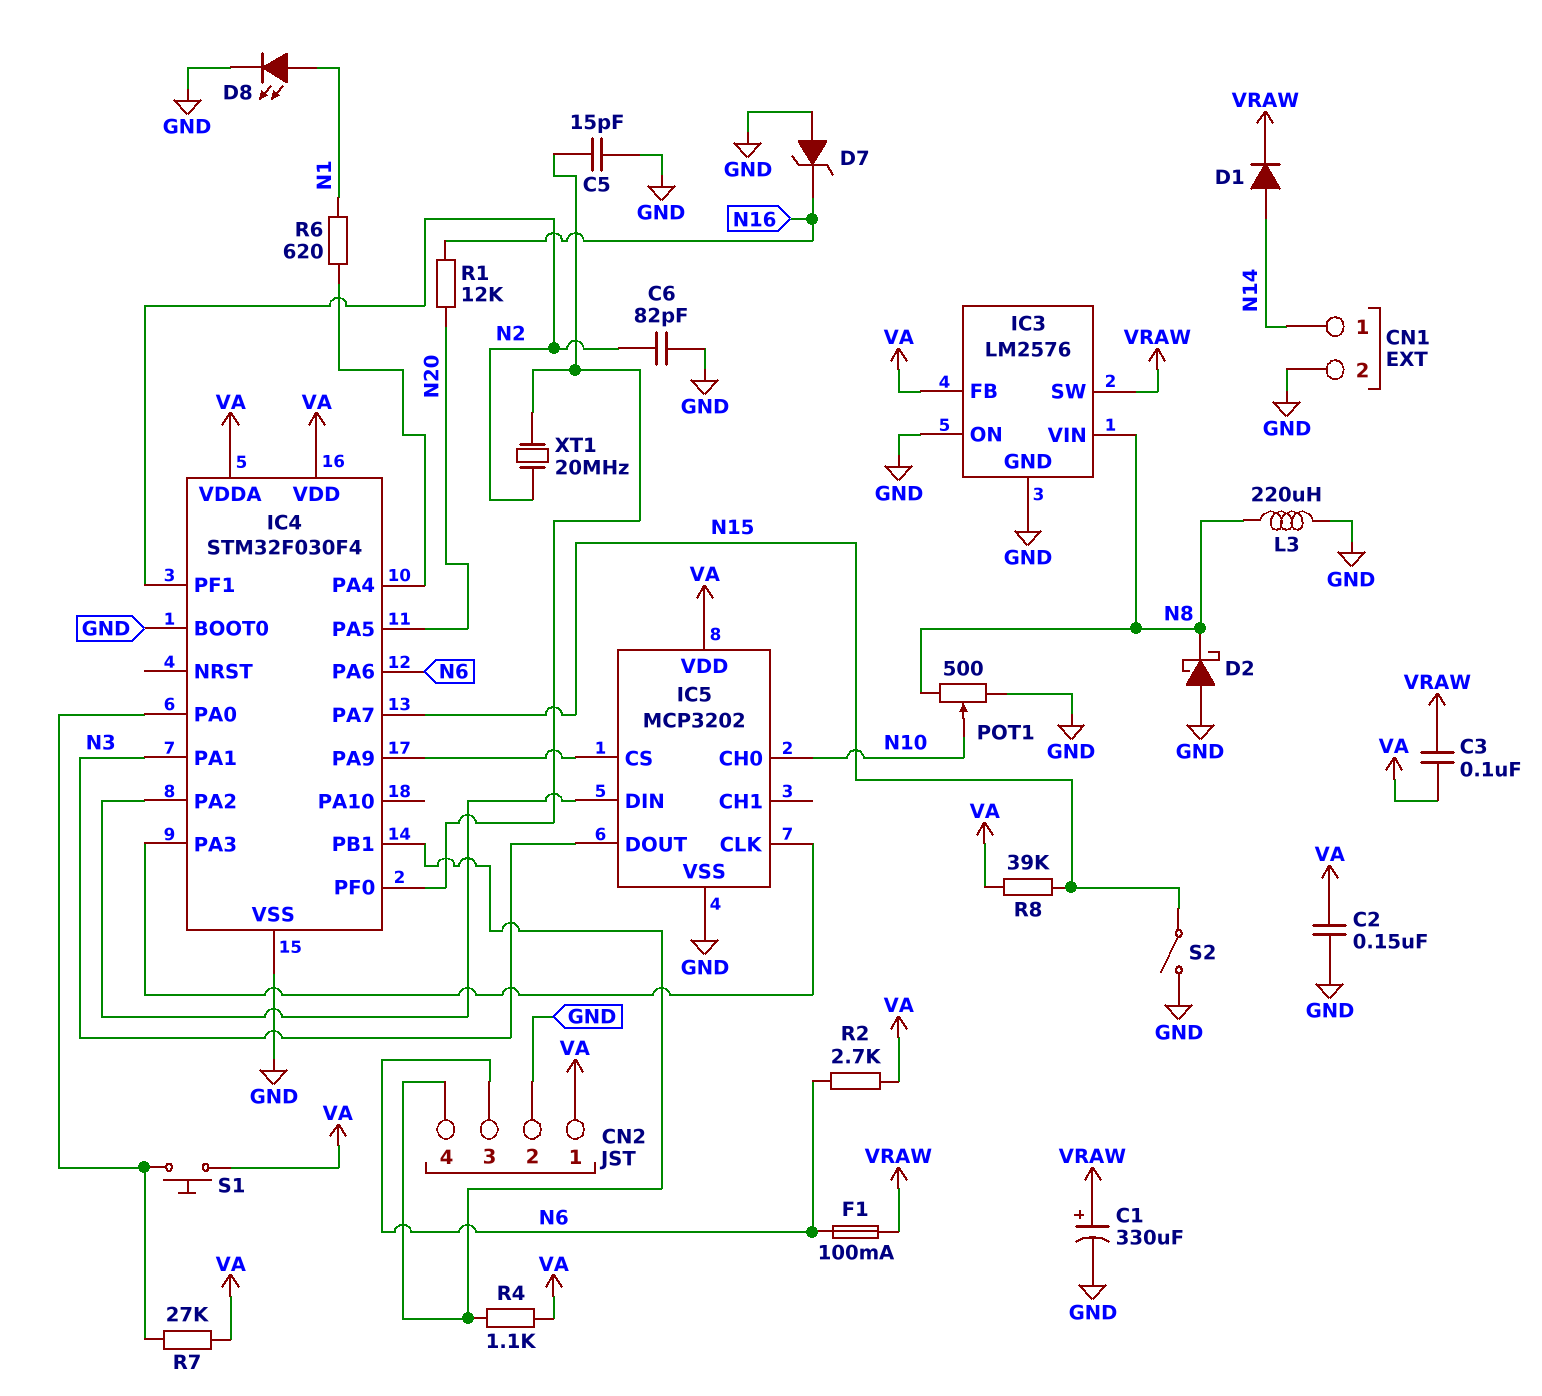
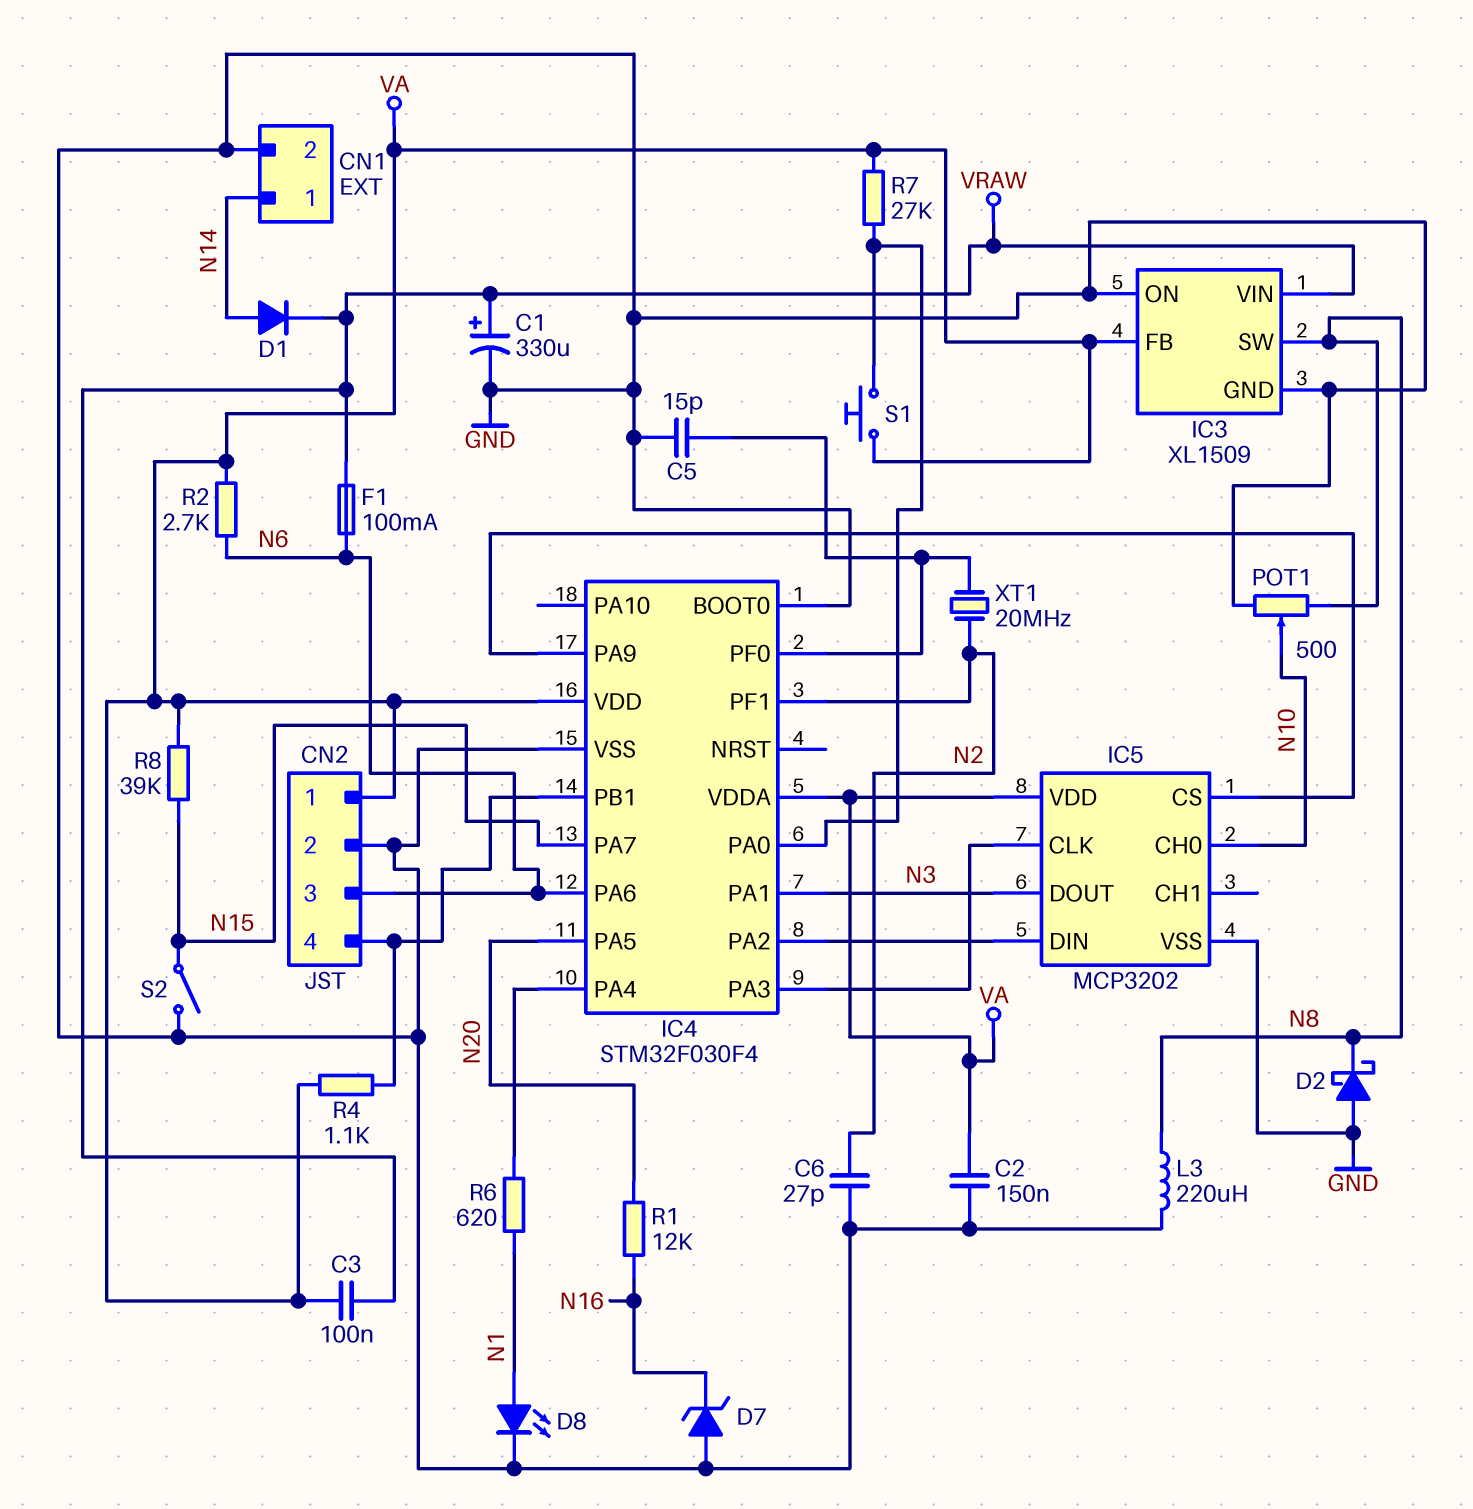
C6: 82pF (GND, N2) -> 27pF (GND, N2)
IC3: LM2576 -> XL1509
IC3 pin SW: VRAW -> N8
IC3 pin VIN: N8 -> VRAW

